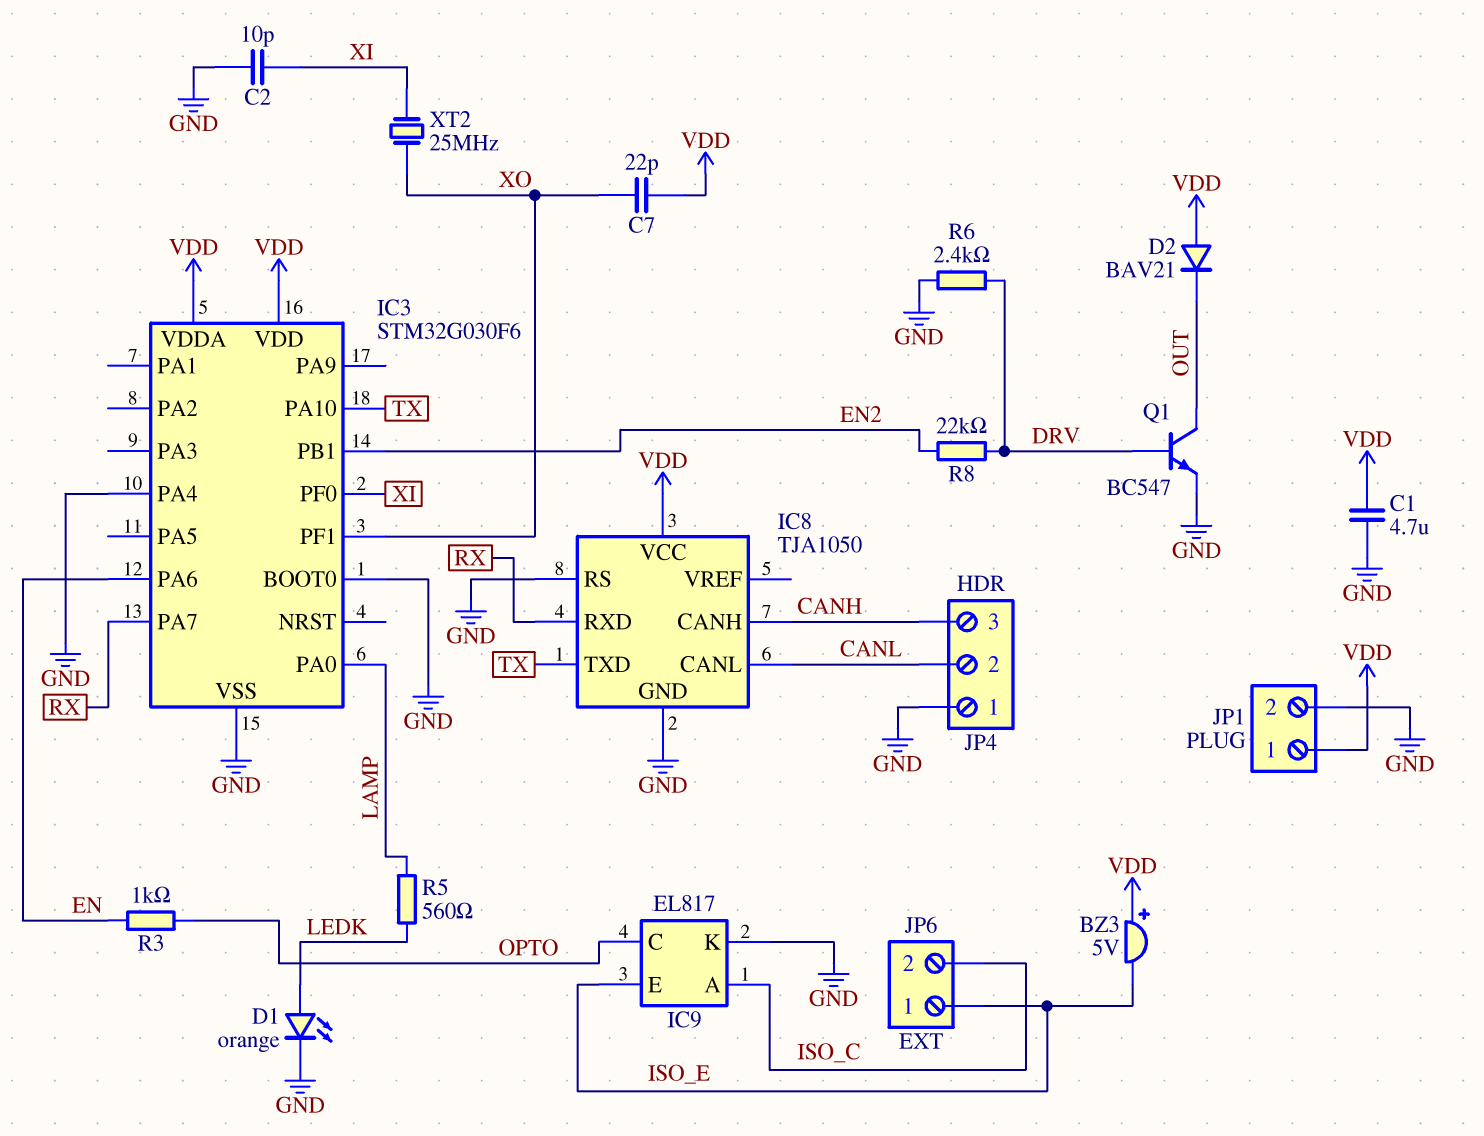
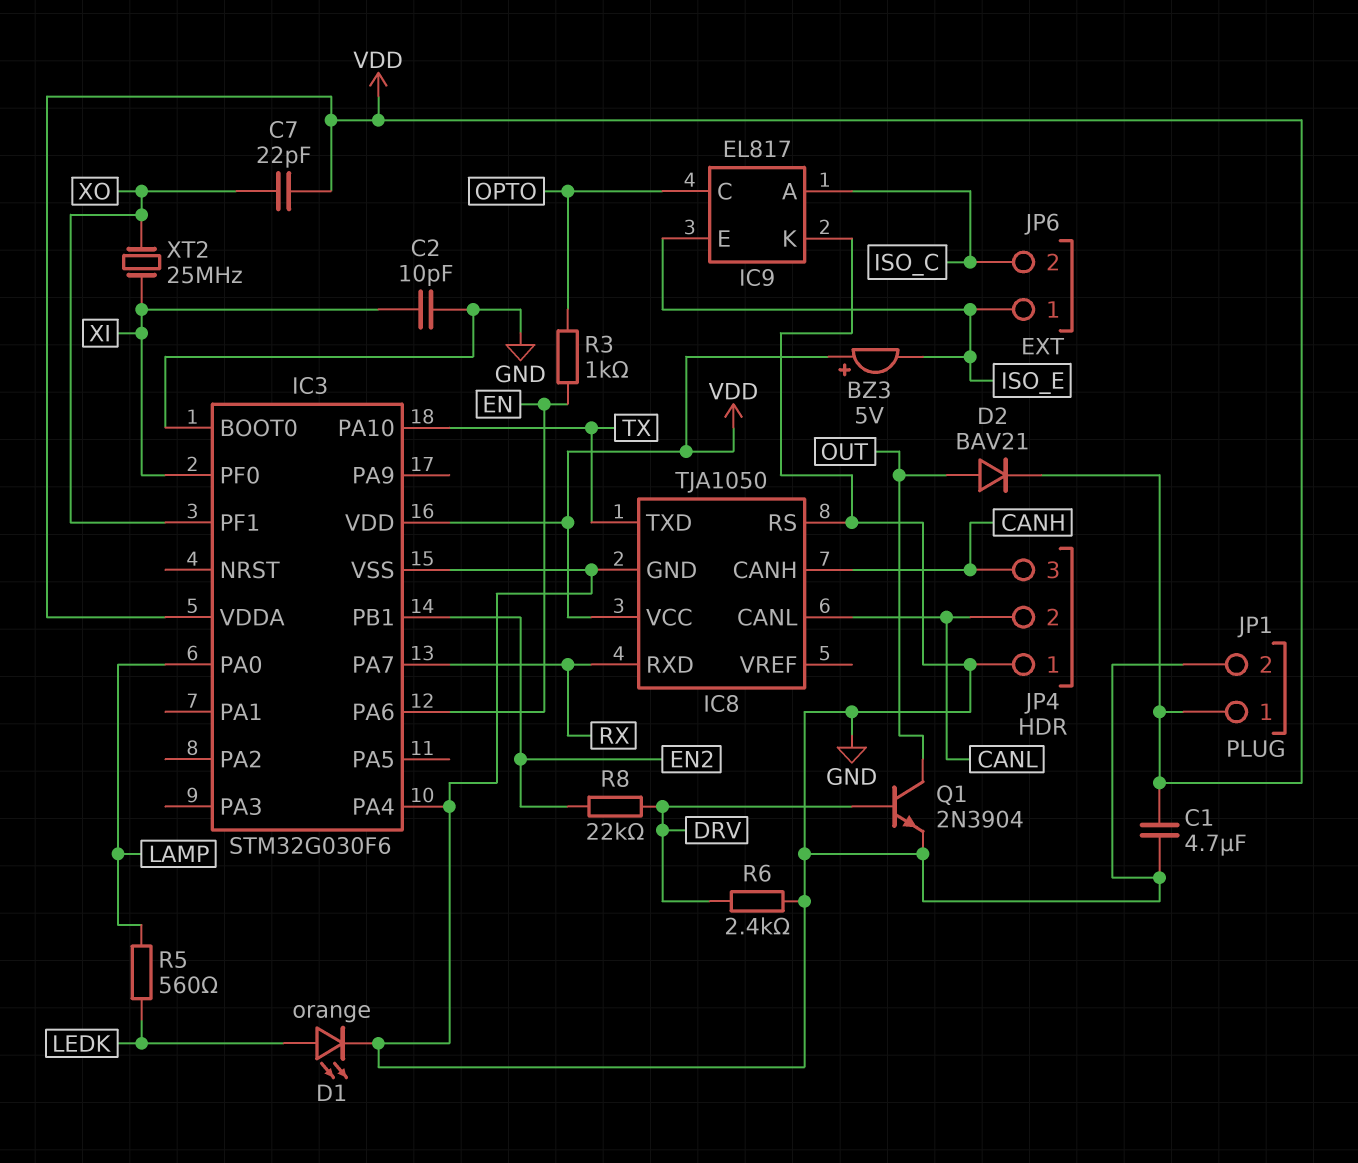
D2: diode BAV21 (A VDD, K OUT) -> diode BAV21 (A OUT, K VDD)
Q1: NPN BC547 (B DRV, C OUT, E GND) -> NPN 2N3904 (B DRV, C OUT, E GND)

